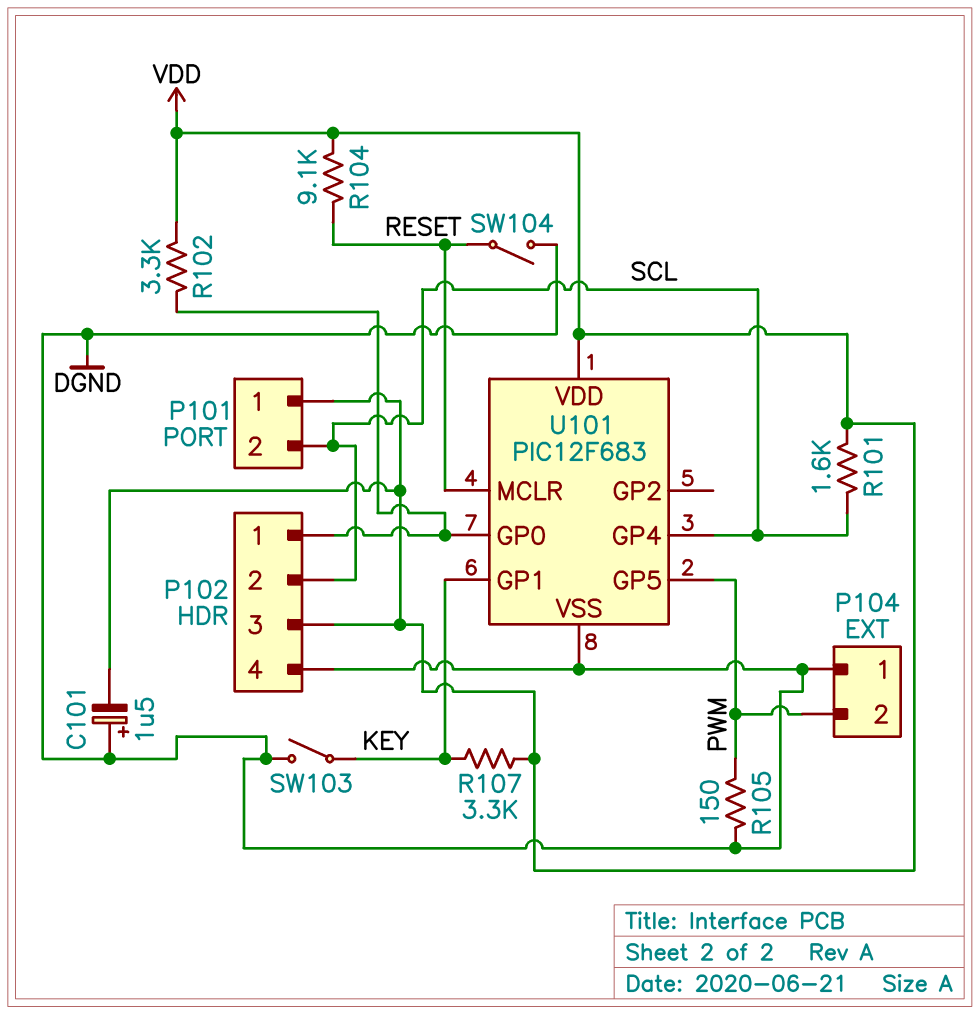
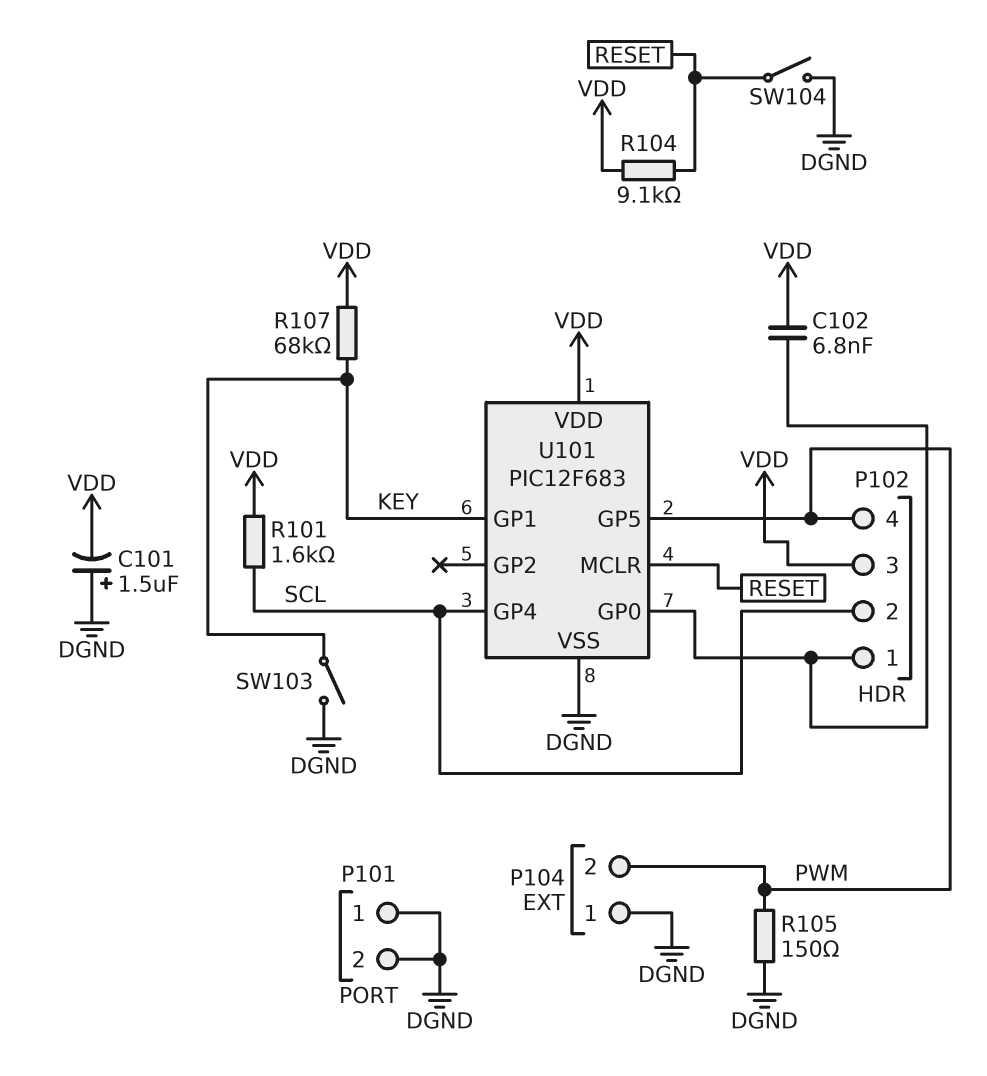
C102: none -> 6.8nF (P102/1, VDD)
P101 pin 1: VDD -> DGND
P101 pin 2: SCL -> DGND
P102 pin 4: DGND -> PWM
R102: 3.3k (P102/1, VDD) -> none
R107: 3.3k (KEY, VDD) -> 68k (KEY, VDD)

